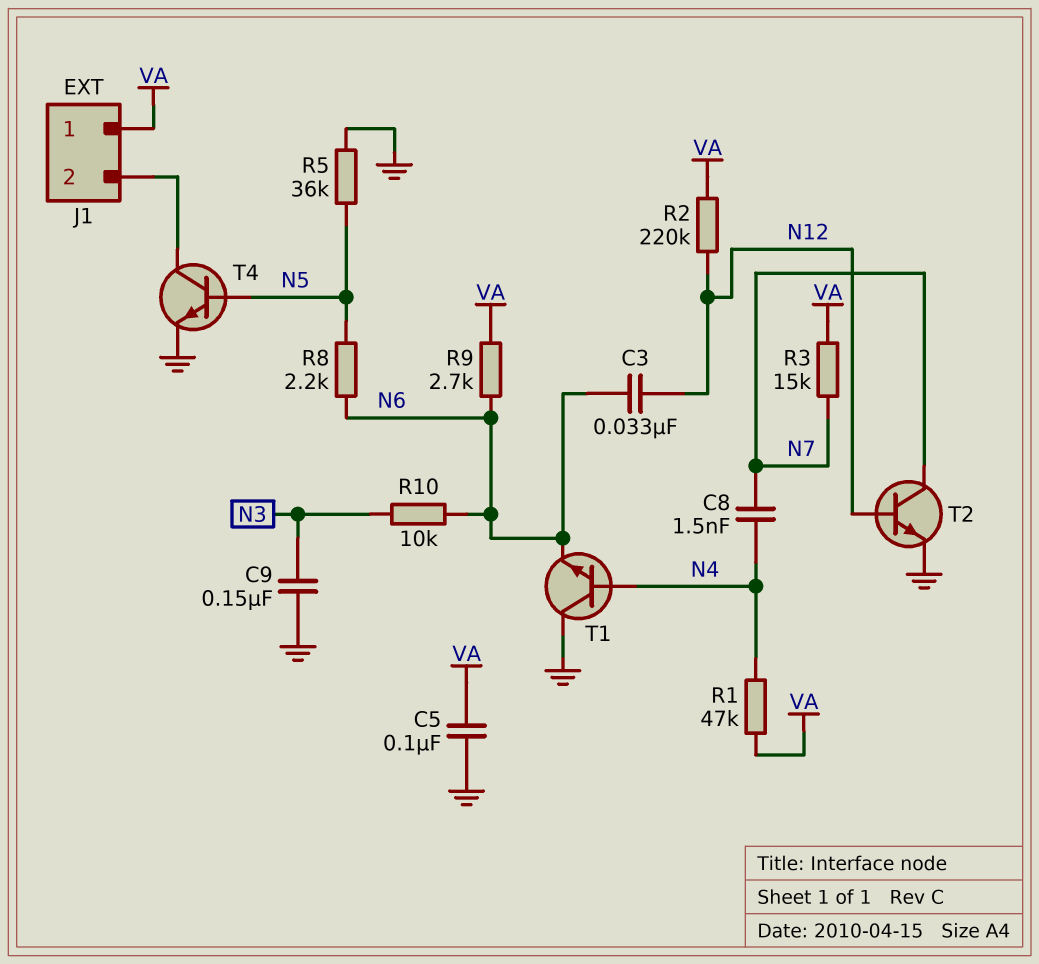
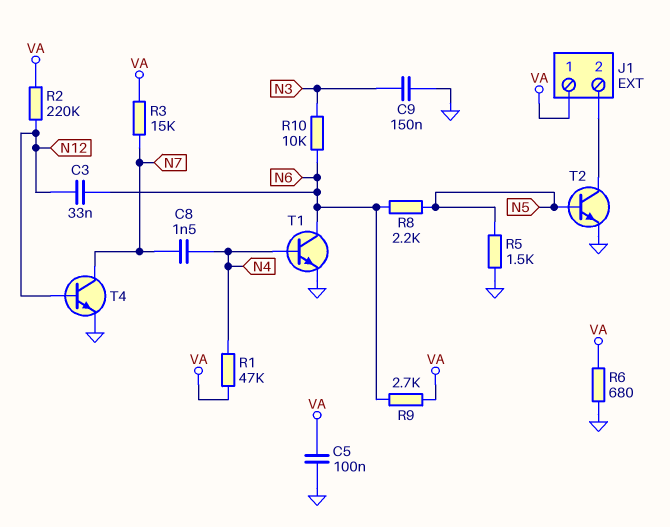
R5: 36k (GND, N5) -> 1.5k (GND, N5)
R6: none -> 680 (GND, VA)
T1: NPN (B N4, C GND, E N6) -> NPN (B N4, C N6, E GND)
T2: NPN (B N12, C N7, E GND) -> NPN (B N5, C J1/2, E GND)
T4: NPN (B N5, C J1/2, E GND) -> NPN (B N12, C N7, E GND)

